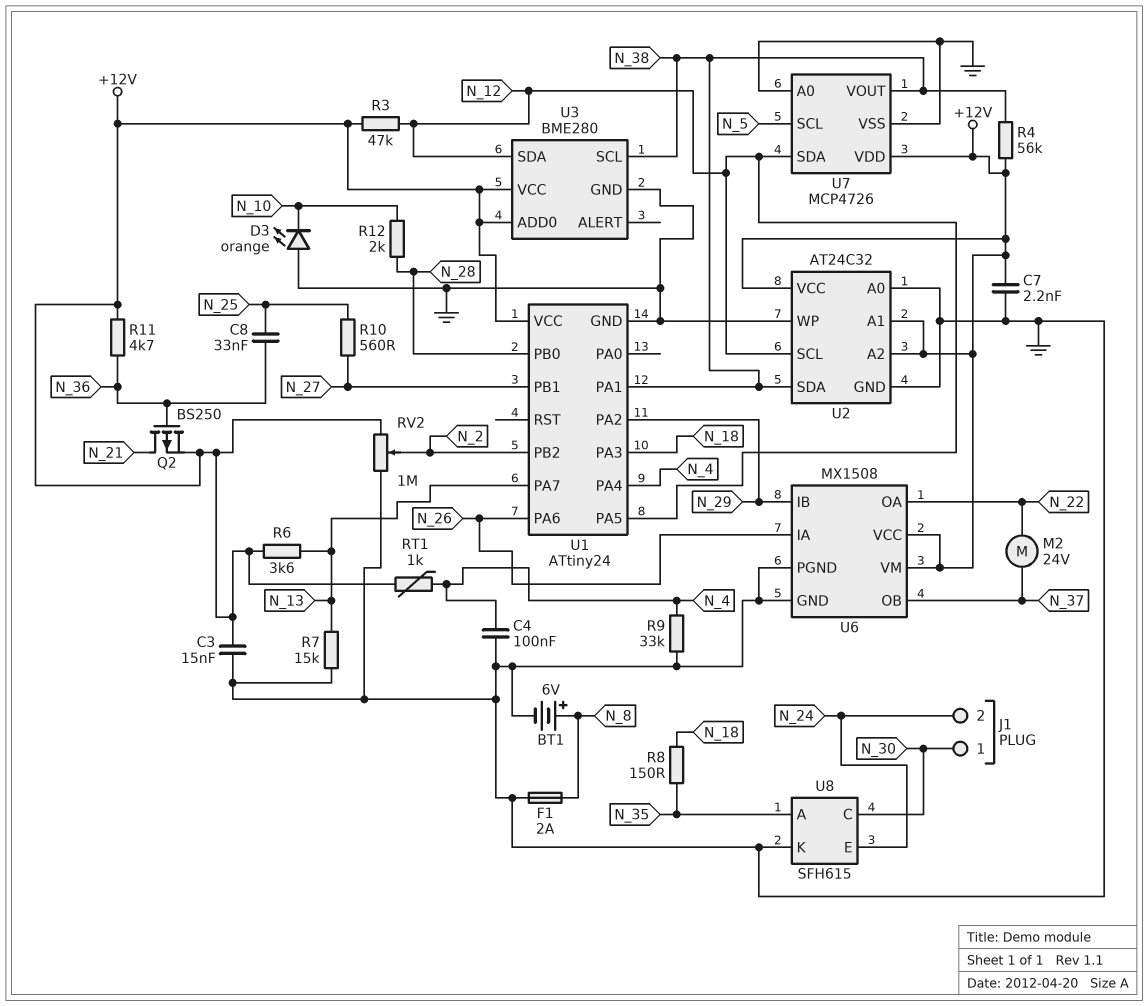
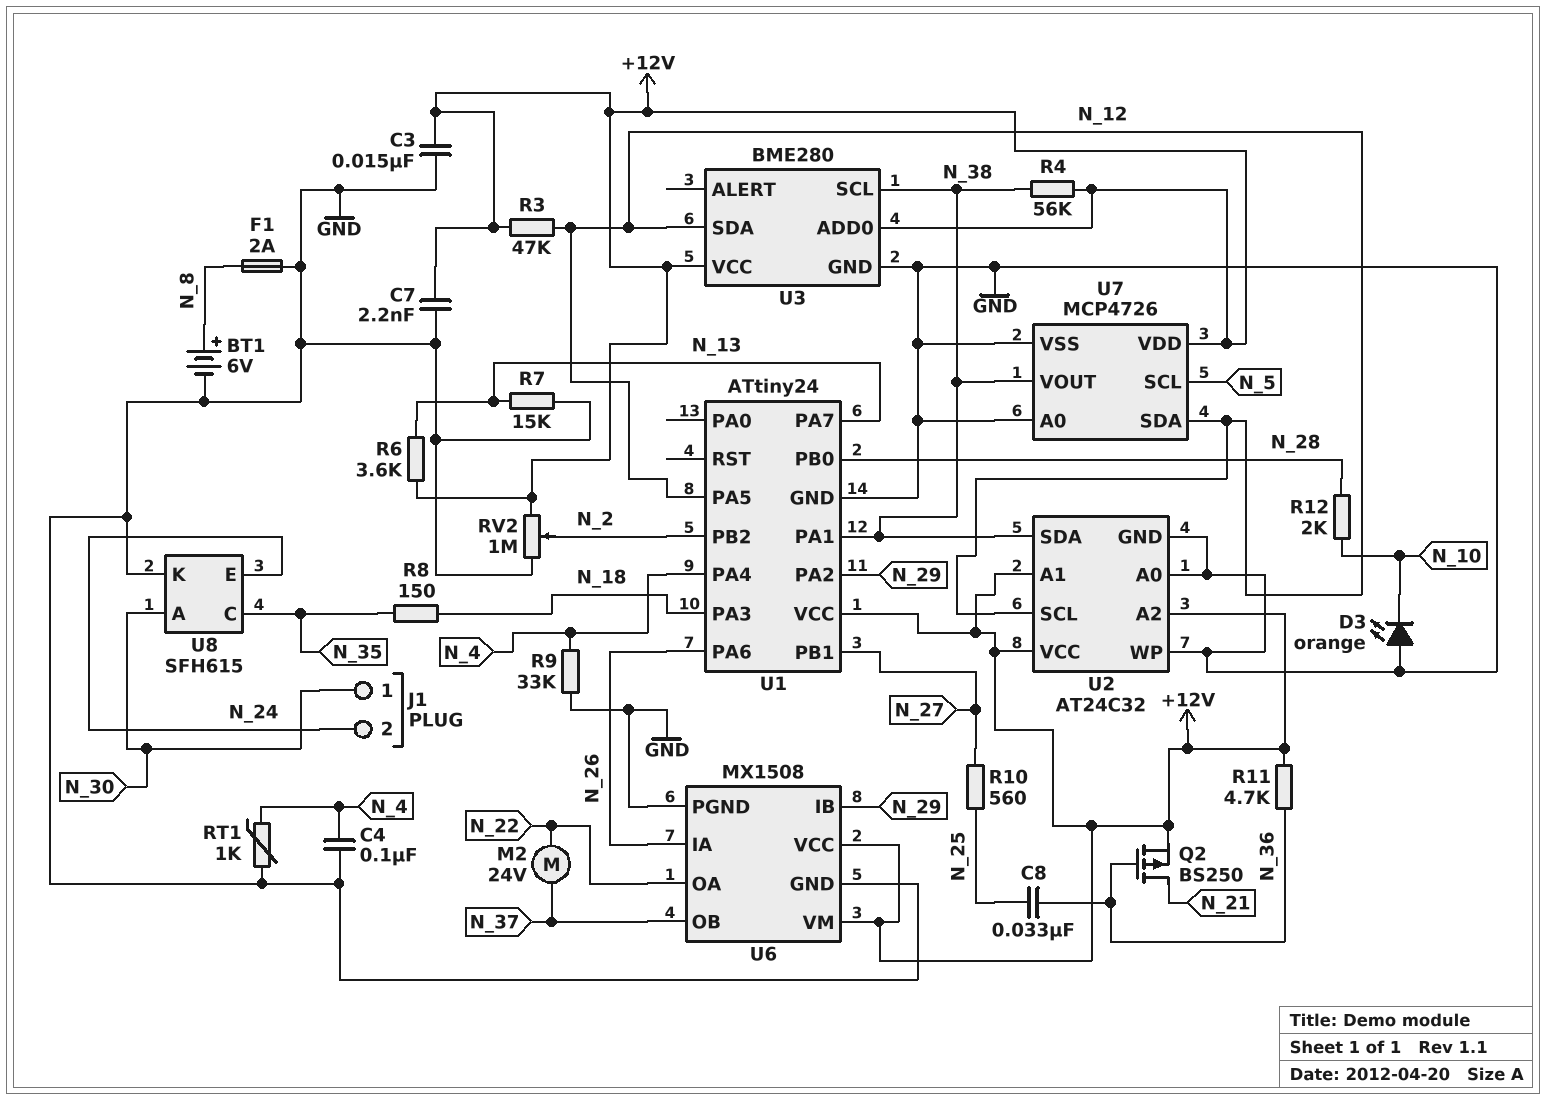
RT1: 1k (+12V, N_4) -> 1k (GND, N_4)
U8 pin A: N_35 -> N_30
U8 pin C: N_30 -> N_35

